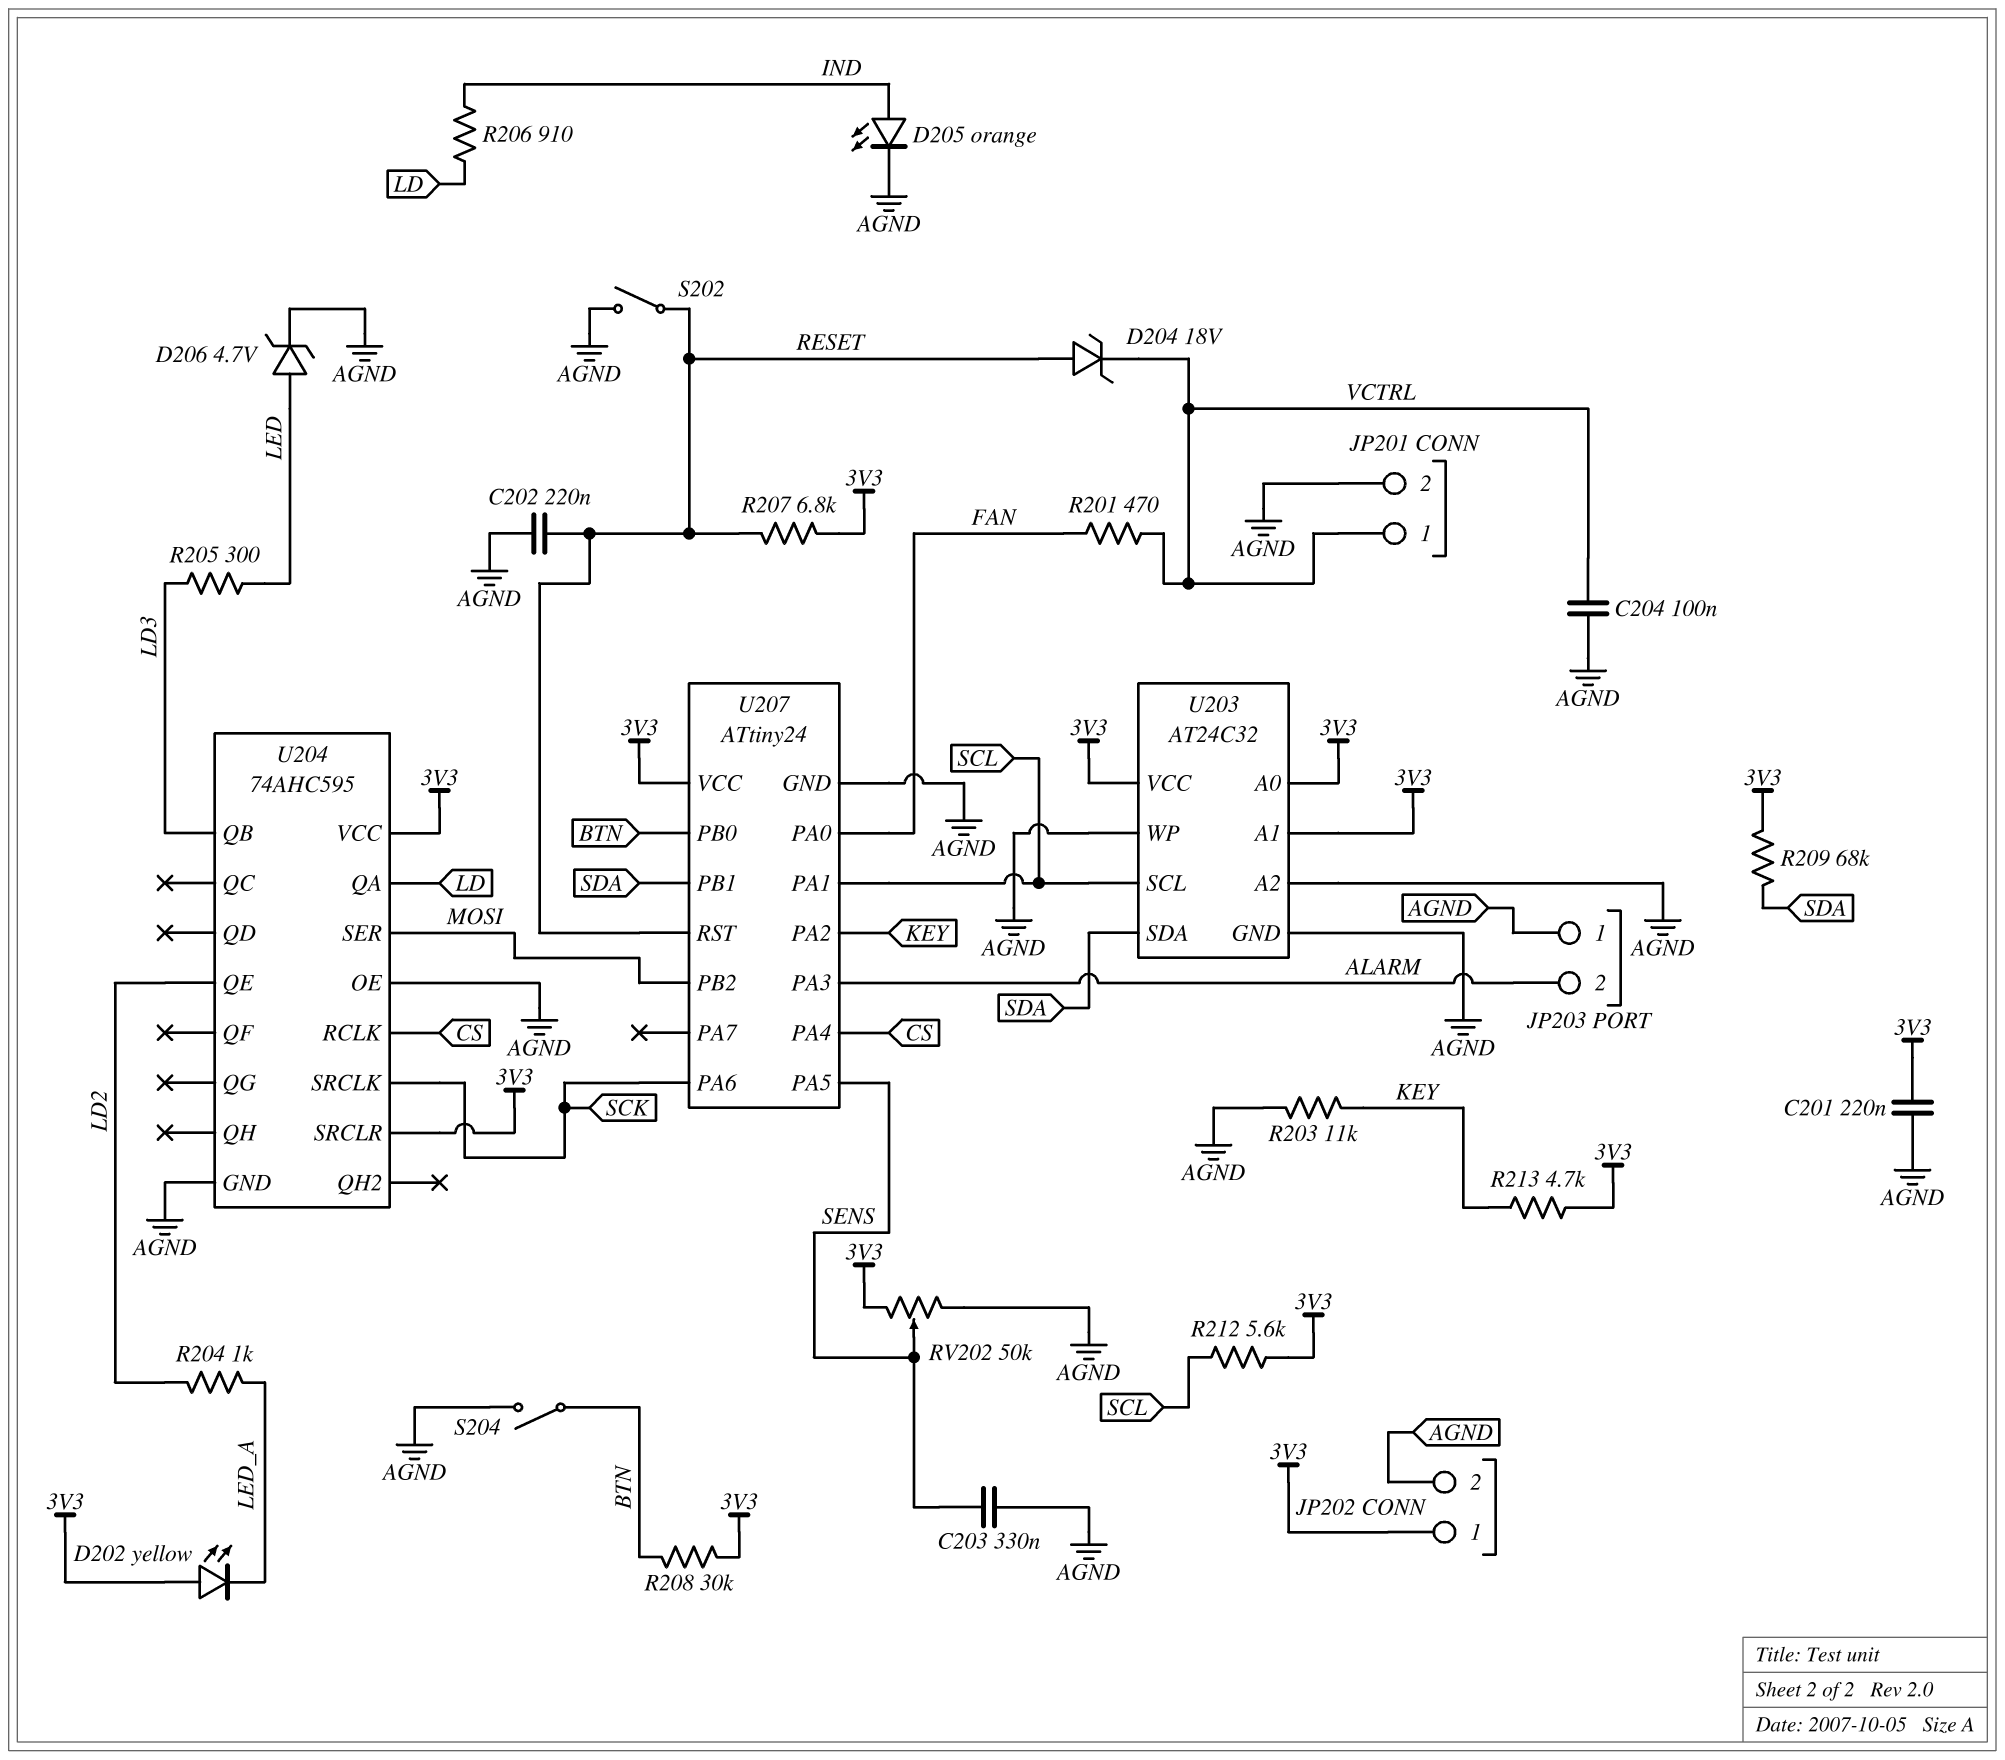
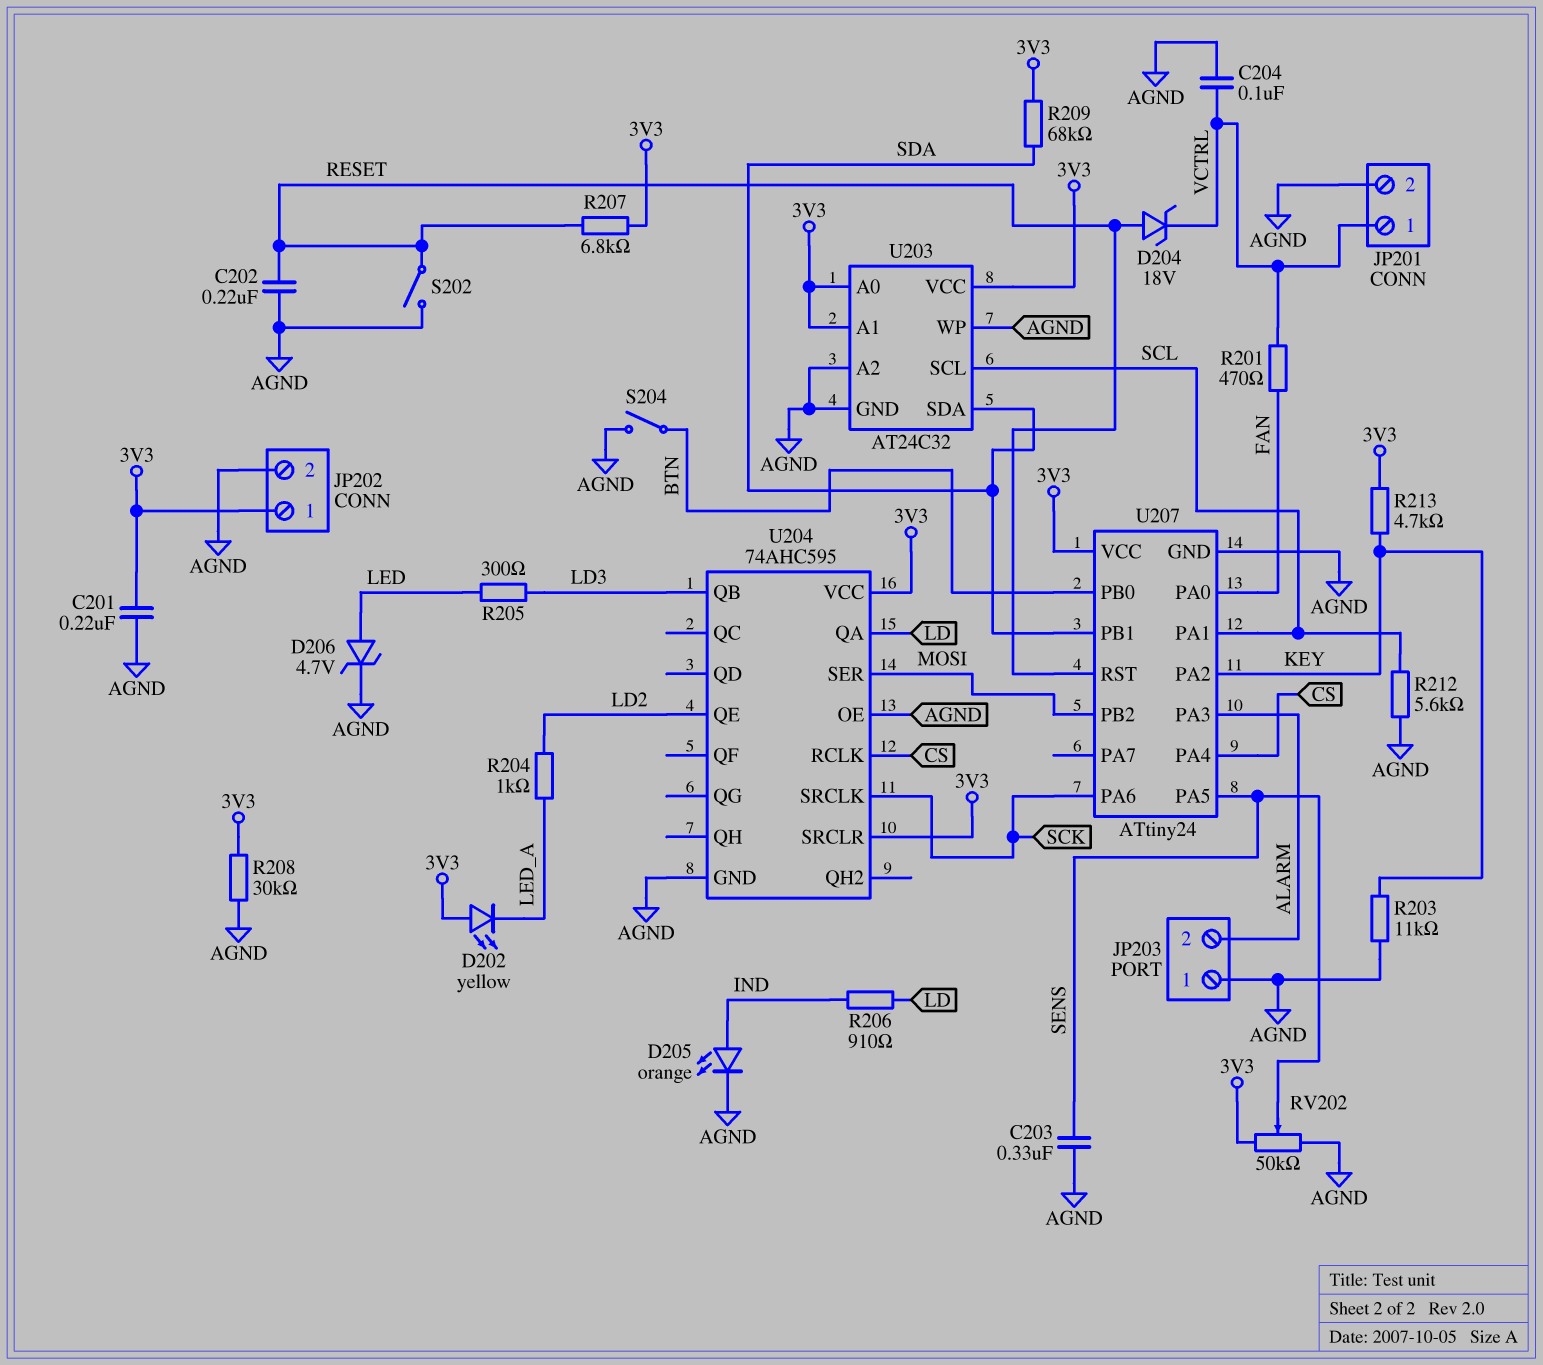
R208: 30k (3V3, BTN) -> 30k (3V3, AGND)
R212: 5.6k (3V3, SCL) -> 5.6k (AGND, SCL)

